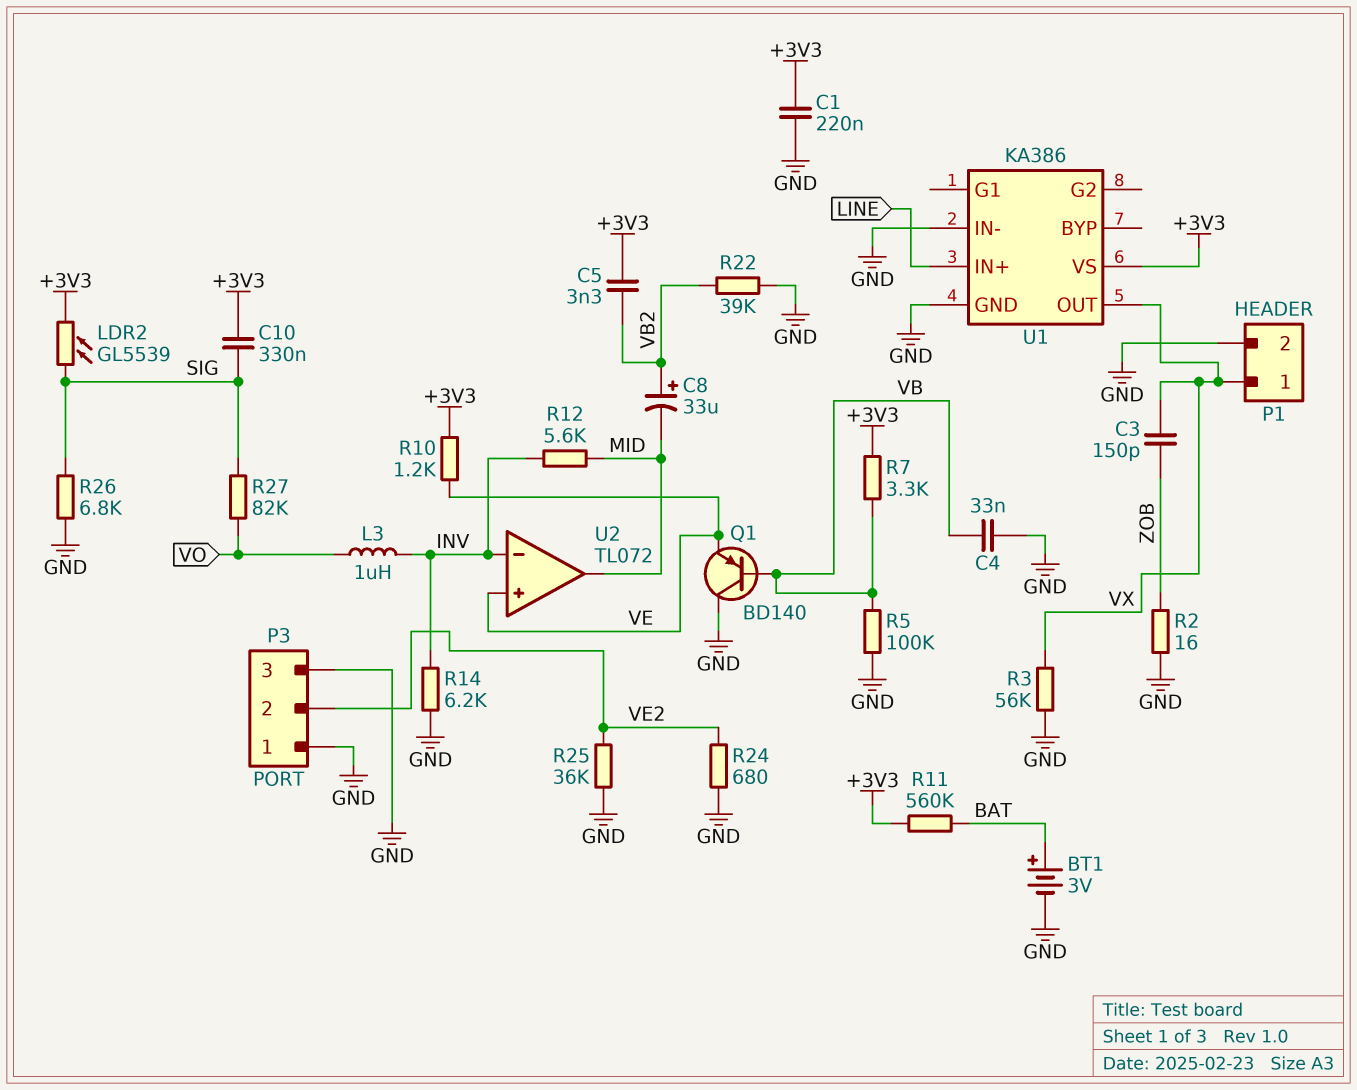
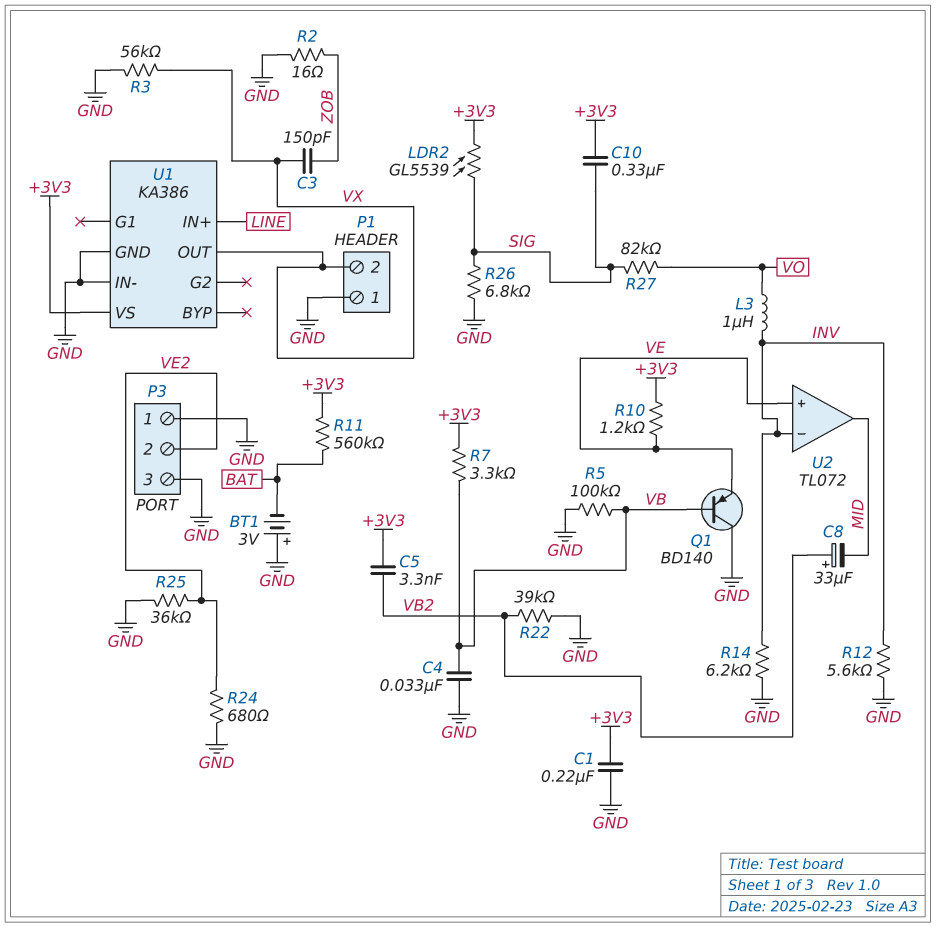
BT1: 3V (plus BAT, minus GND) -> 3V (plus GND, minus BAT)
P1 pin 1: VX -> GND
P1 pin 2: GND -> VX
R12: 5.6k (INV, MID) -> 5.6k (GND, INV)

